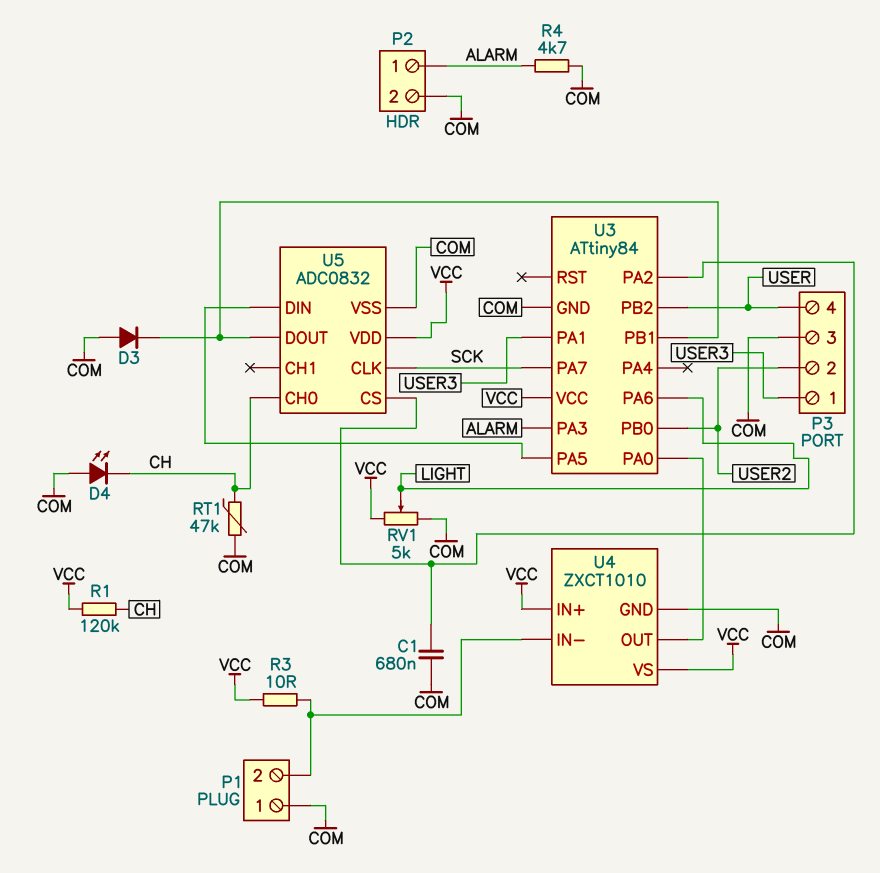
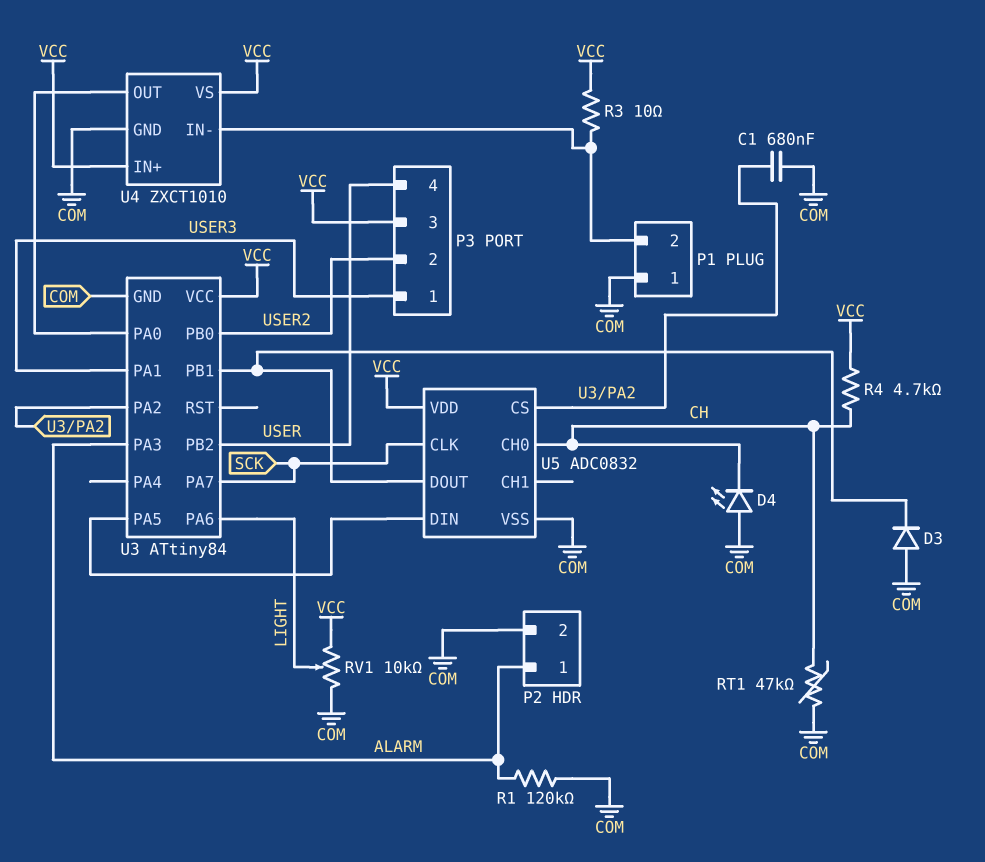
P3 pin 3: COM -> VCC
R1: 120k (CH, VCC) -> 120k (ALARM, COM)
R4: 4.7k (ALARM, COM) -> 4.7k (CH, VCC)
RV1: 5k (COM, VCC, wiper LIGHT) -> 10k (COM, VCC, wiper LIGHT)

